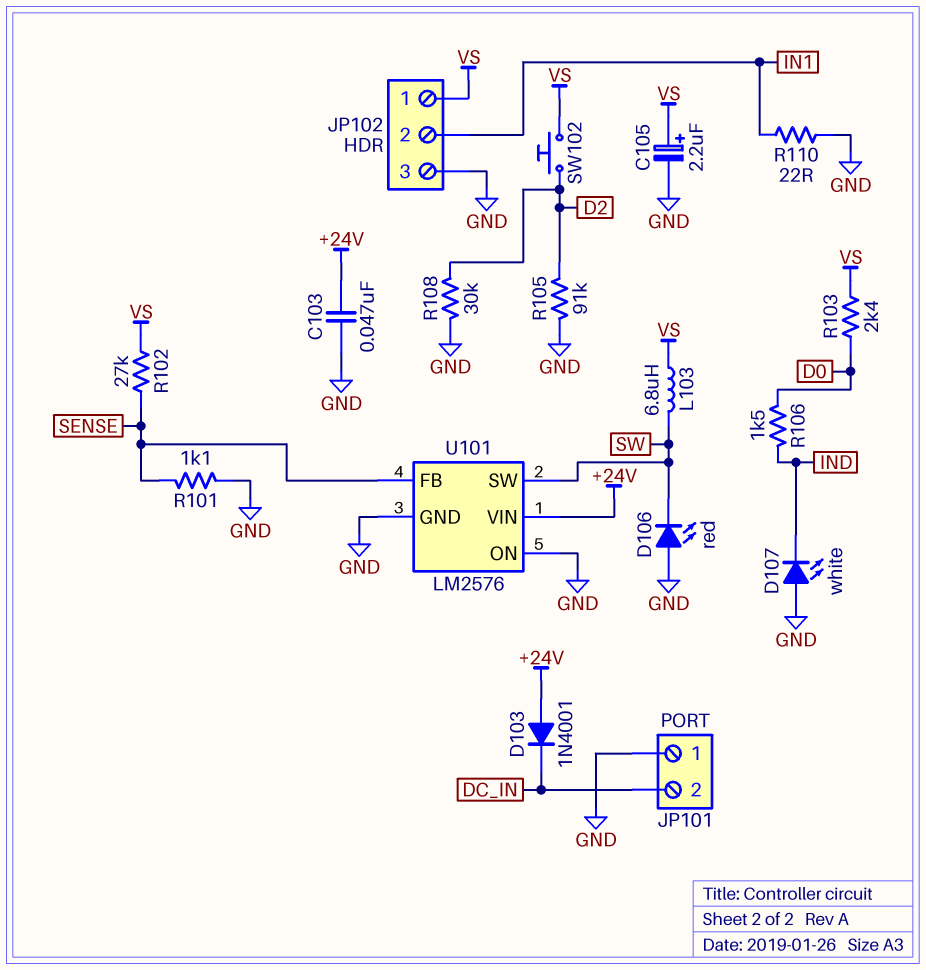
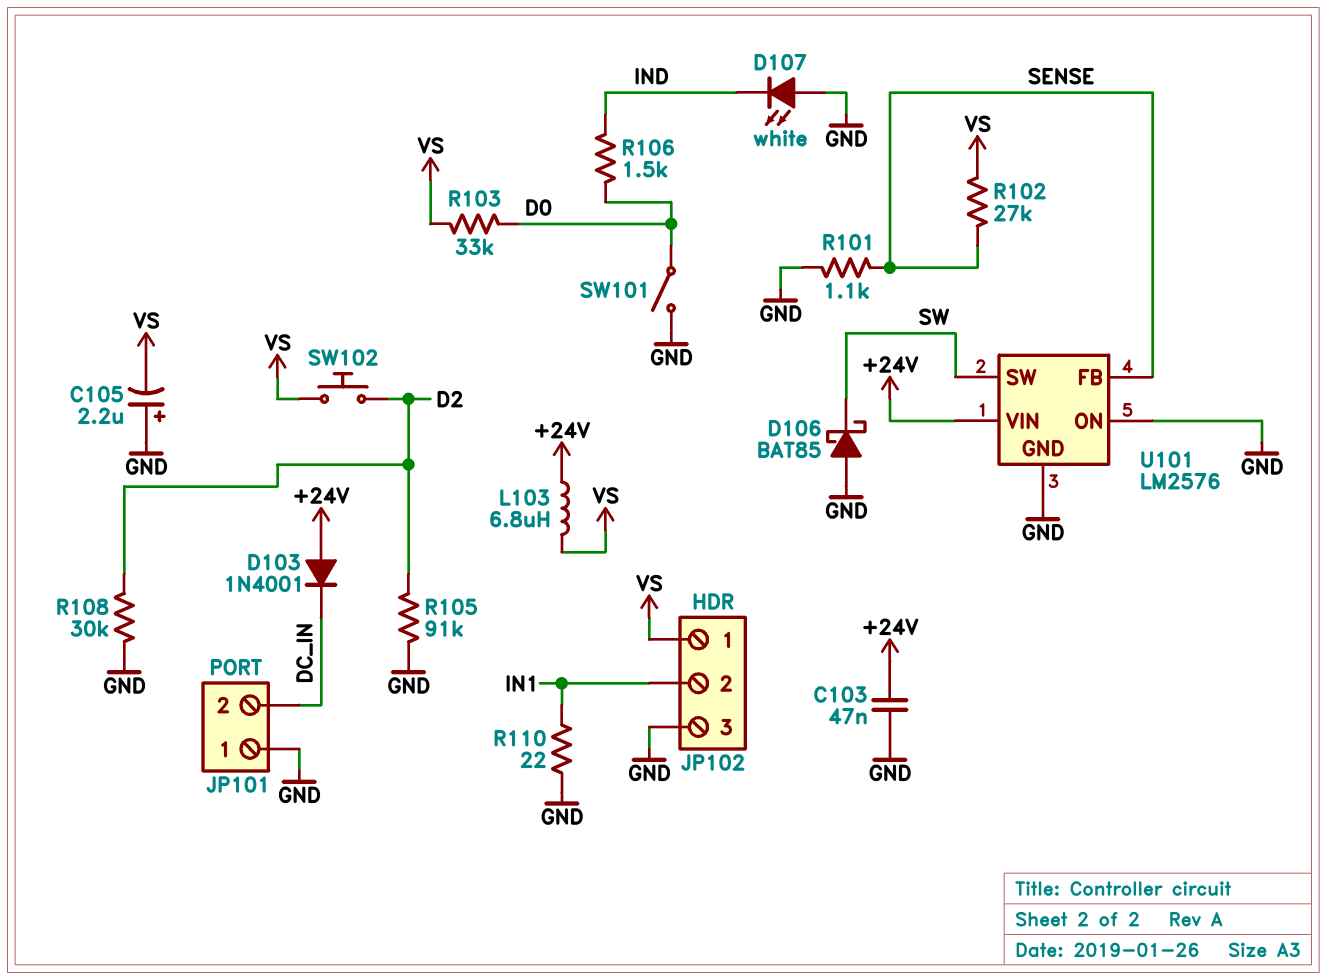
C105: 2.2uF (plus VS, minus GND) -> 2.2uF (plus GND, minus VS)
D106: LED red (A GND, K SW) -> schottky BAT85 (A GND, K SW)
L103: 6.8uH (SW, VS) -> 6.8uH (+24V, VS)
R103: 2.4k (D0, VS) -> 33k (D0, VS)
SW101: none -> switch (D0, GND)

